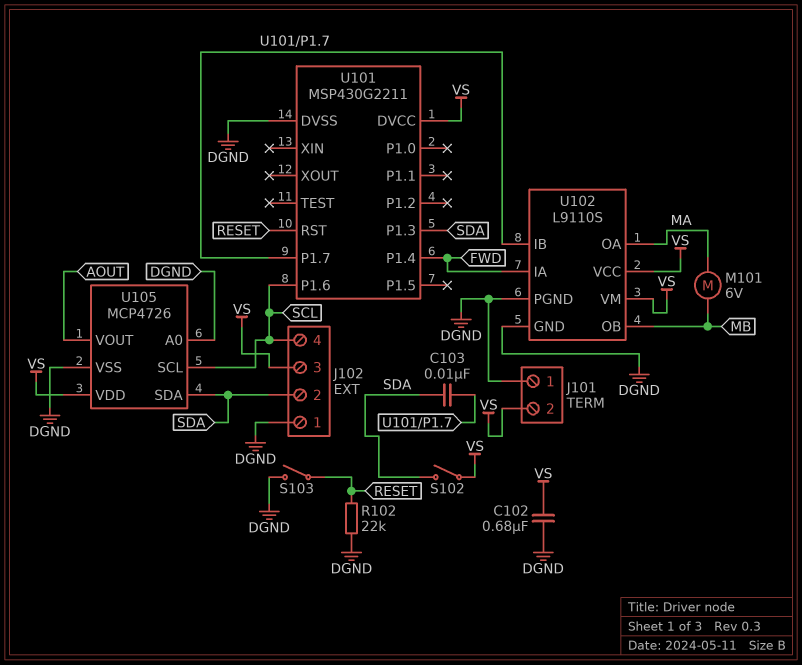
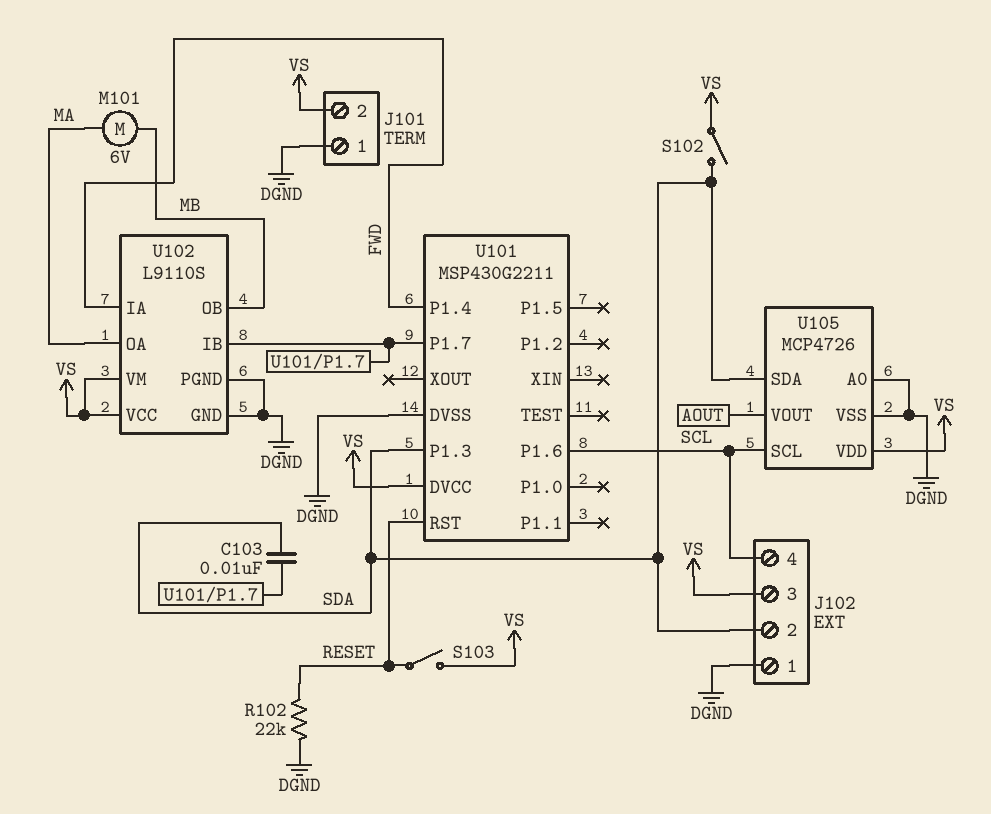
C102: 680nF (DGND, VS) -> none
S103: switch (DGND, RESET) -> switch (RESET, VS)

